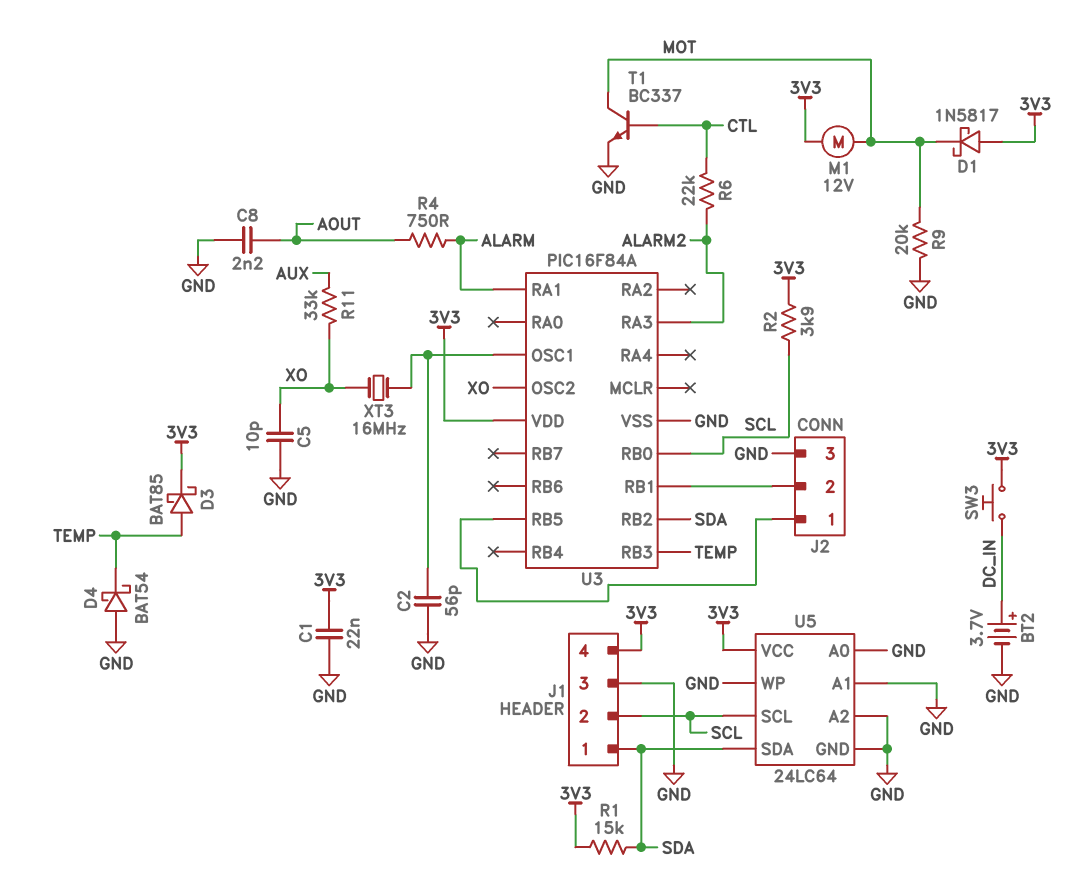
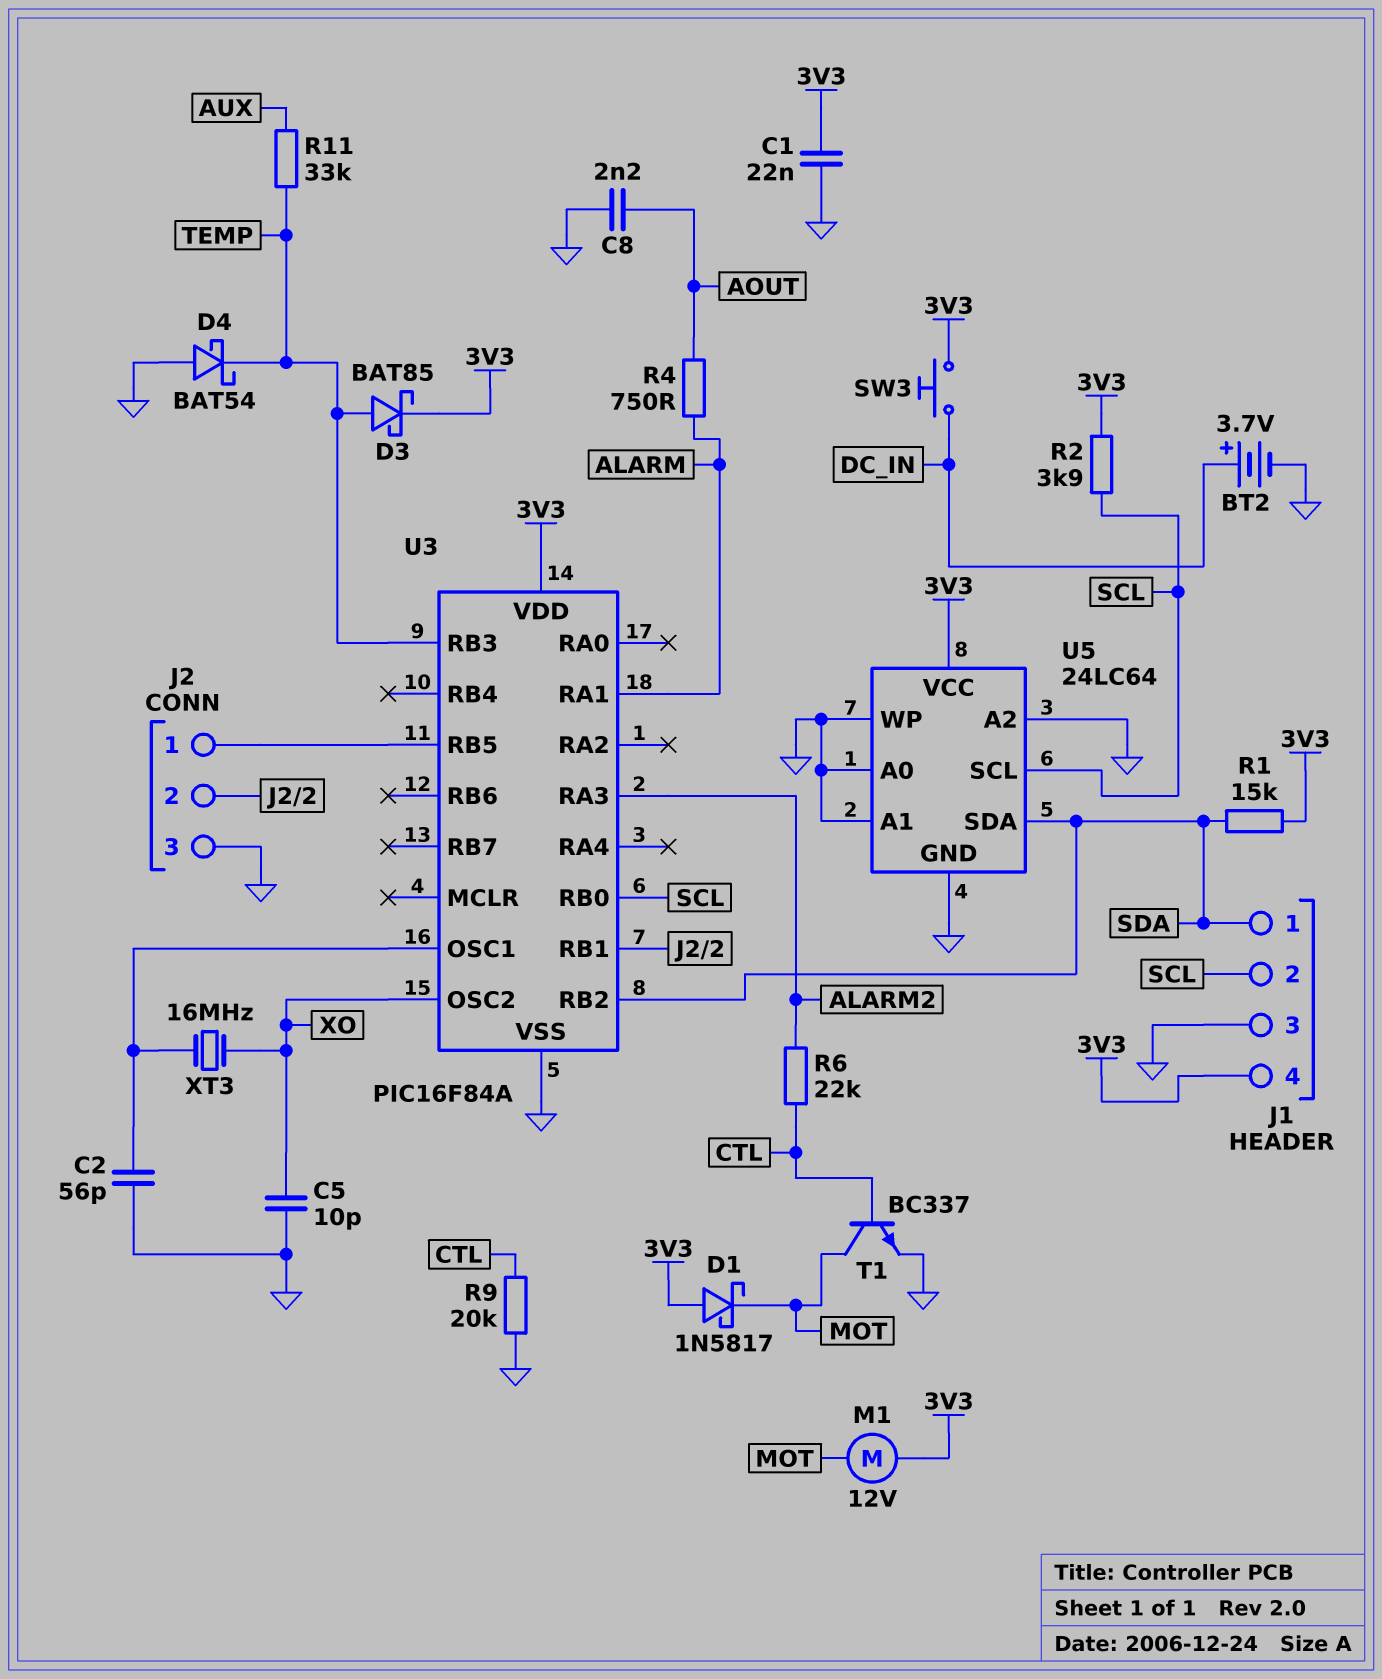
R9: 20k (GND, MOT) -> 20k (CTL, GND)
R11: 33k (AUX, XO) -> 33k (AUX, TEMP)

